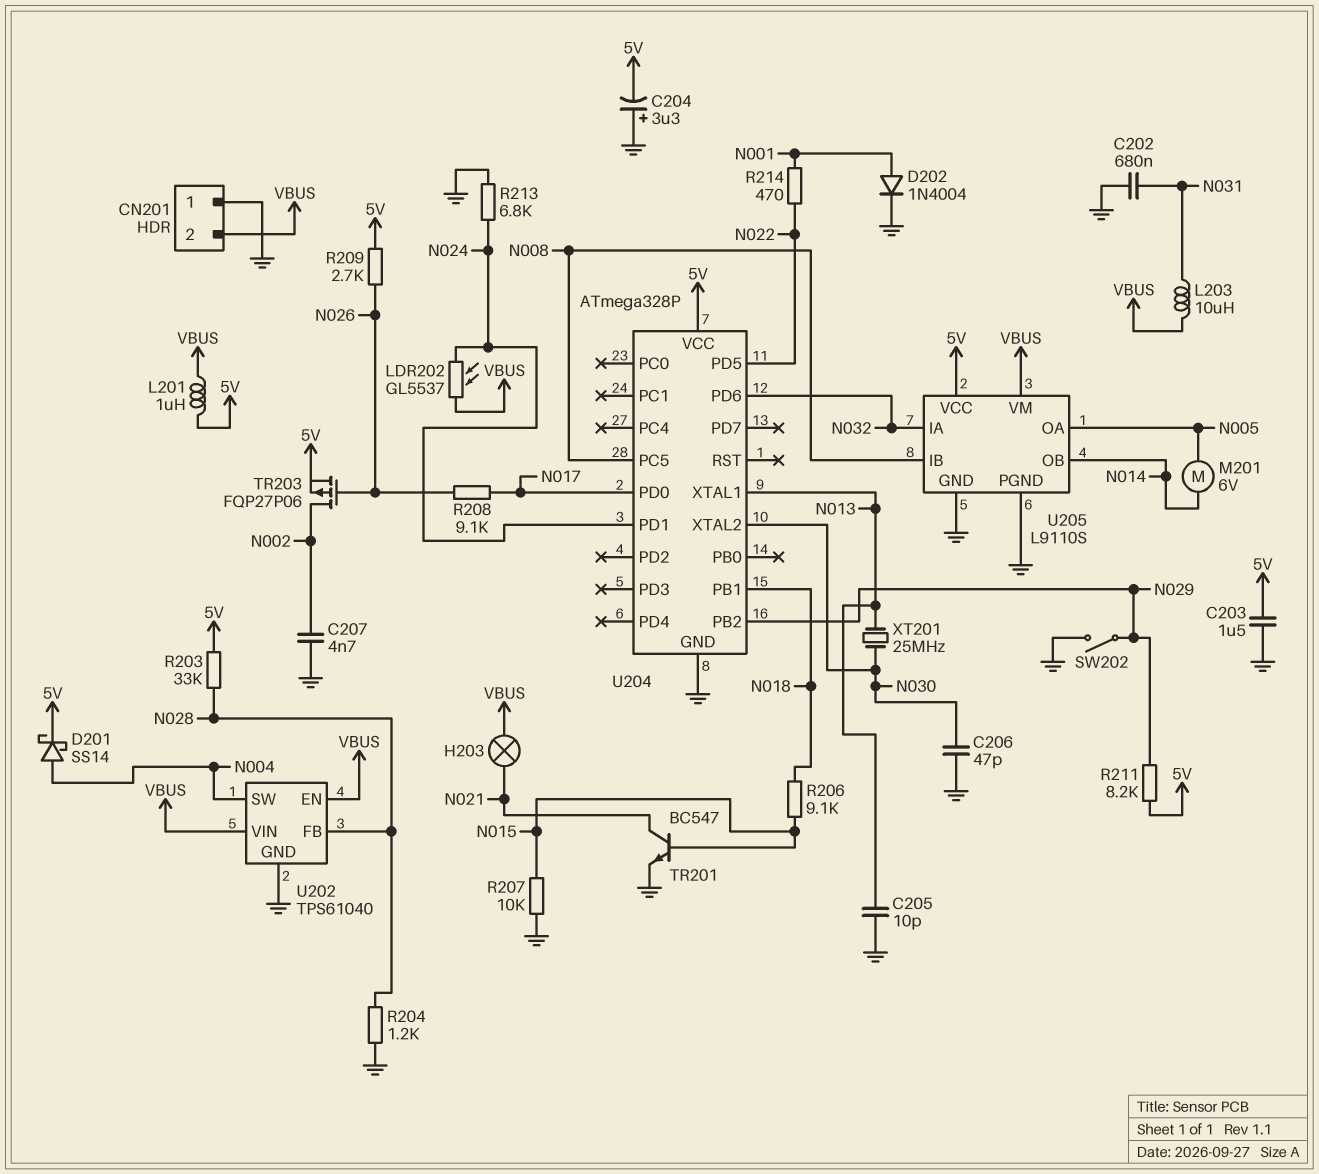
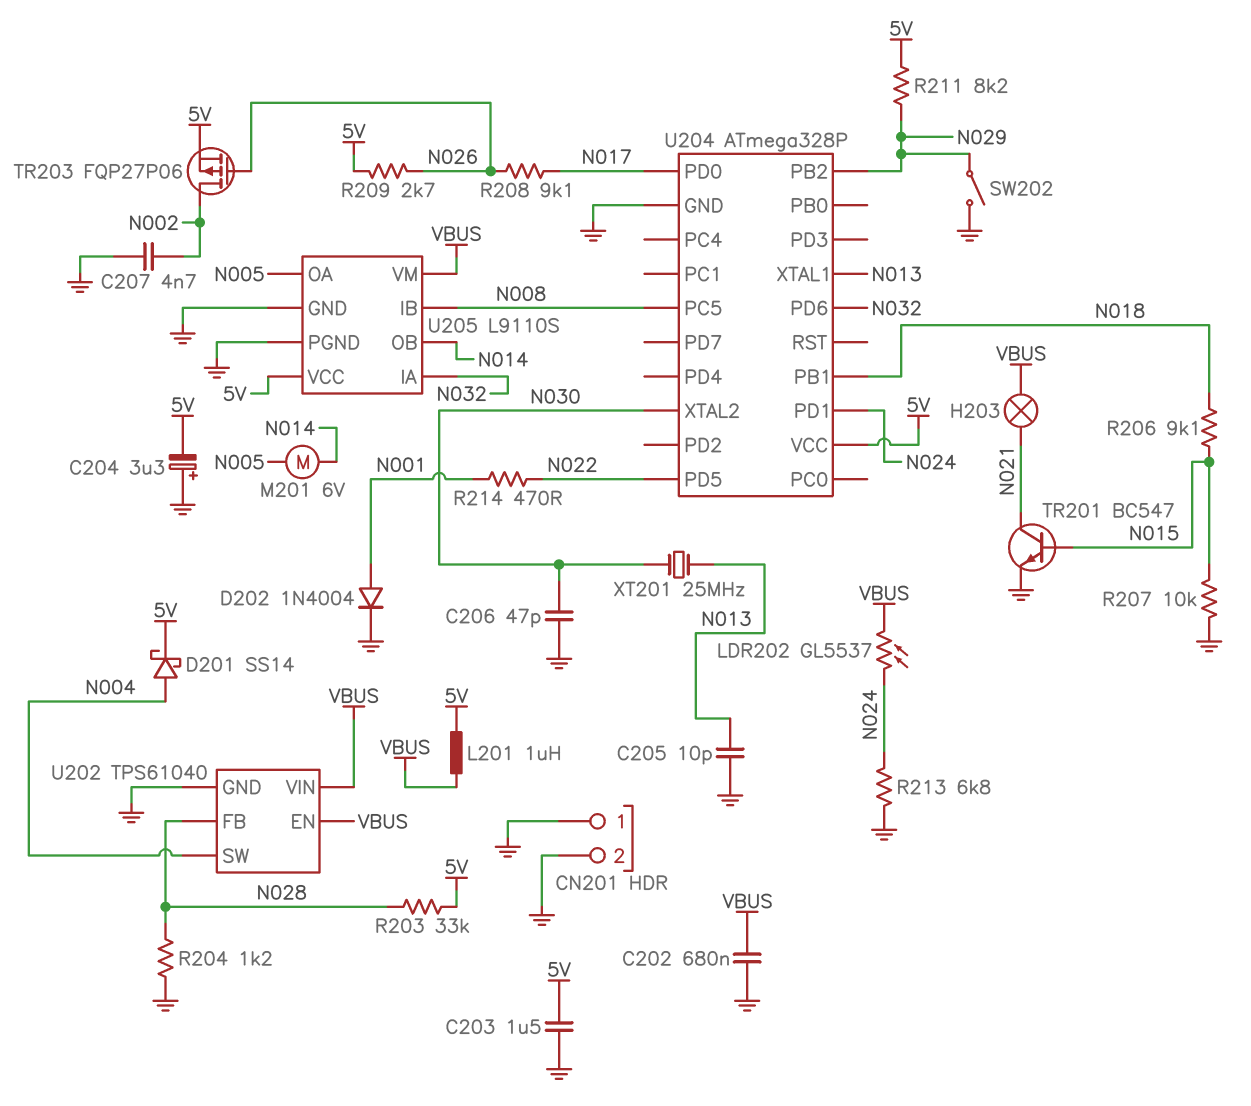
C202: 680nF (GND, N031) -> 680nF (GND, VBUS)
CN201 pin 2: VBUS -> GND
L203: 10uH (N031, VBUS) -> none

